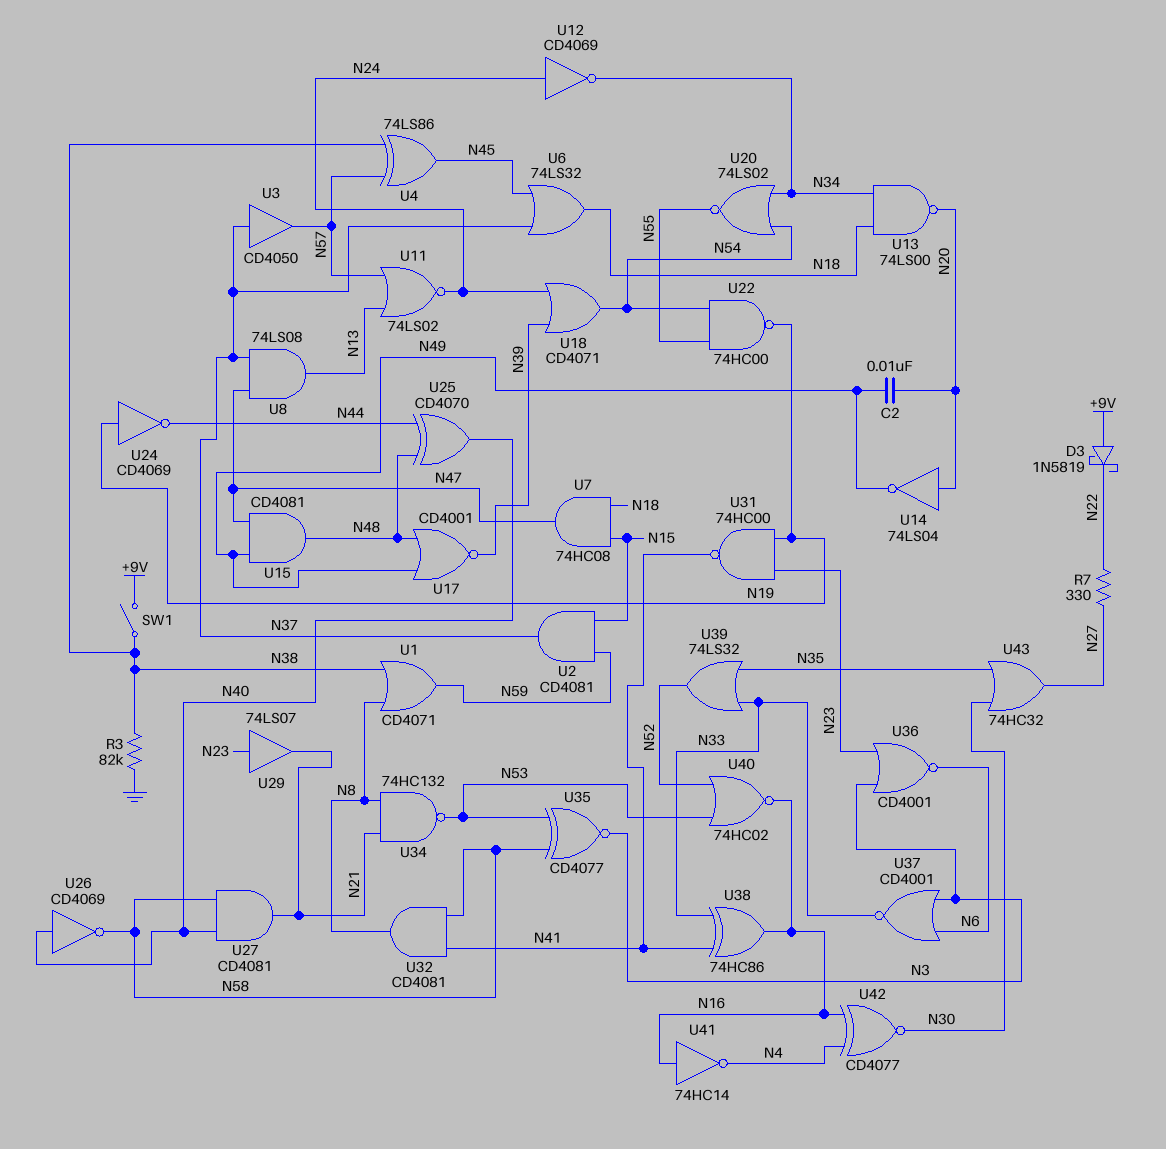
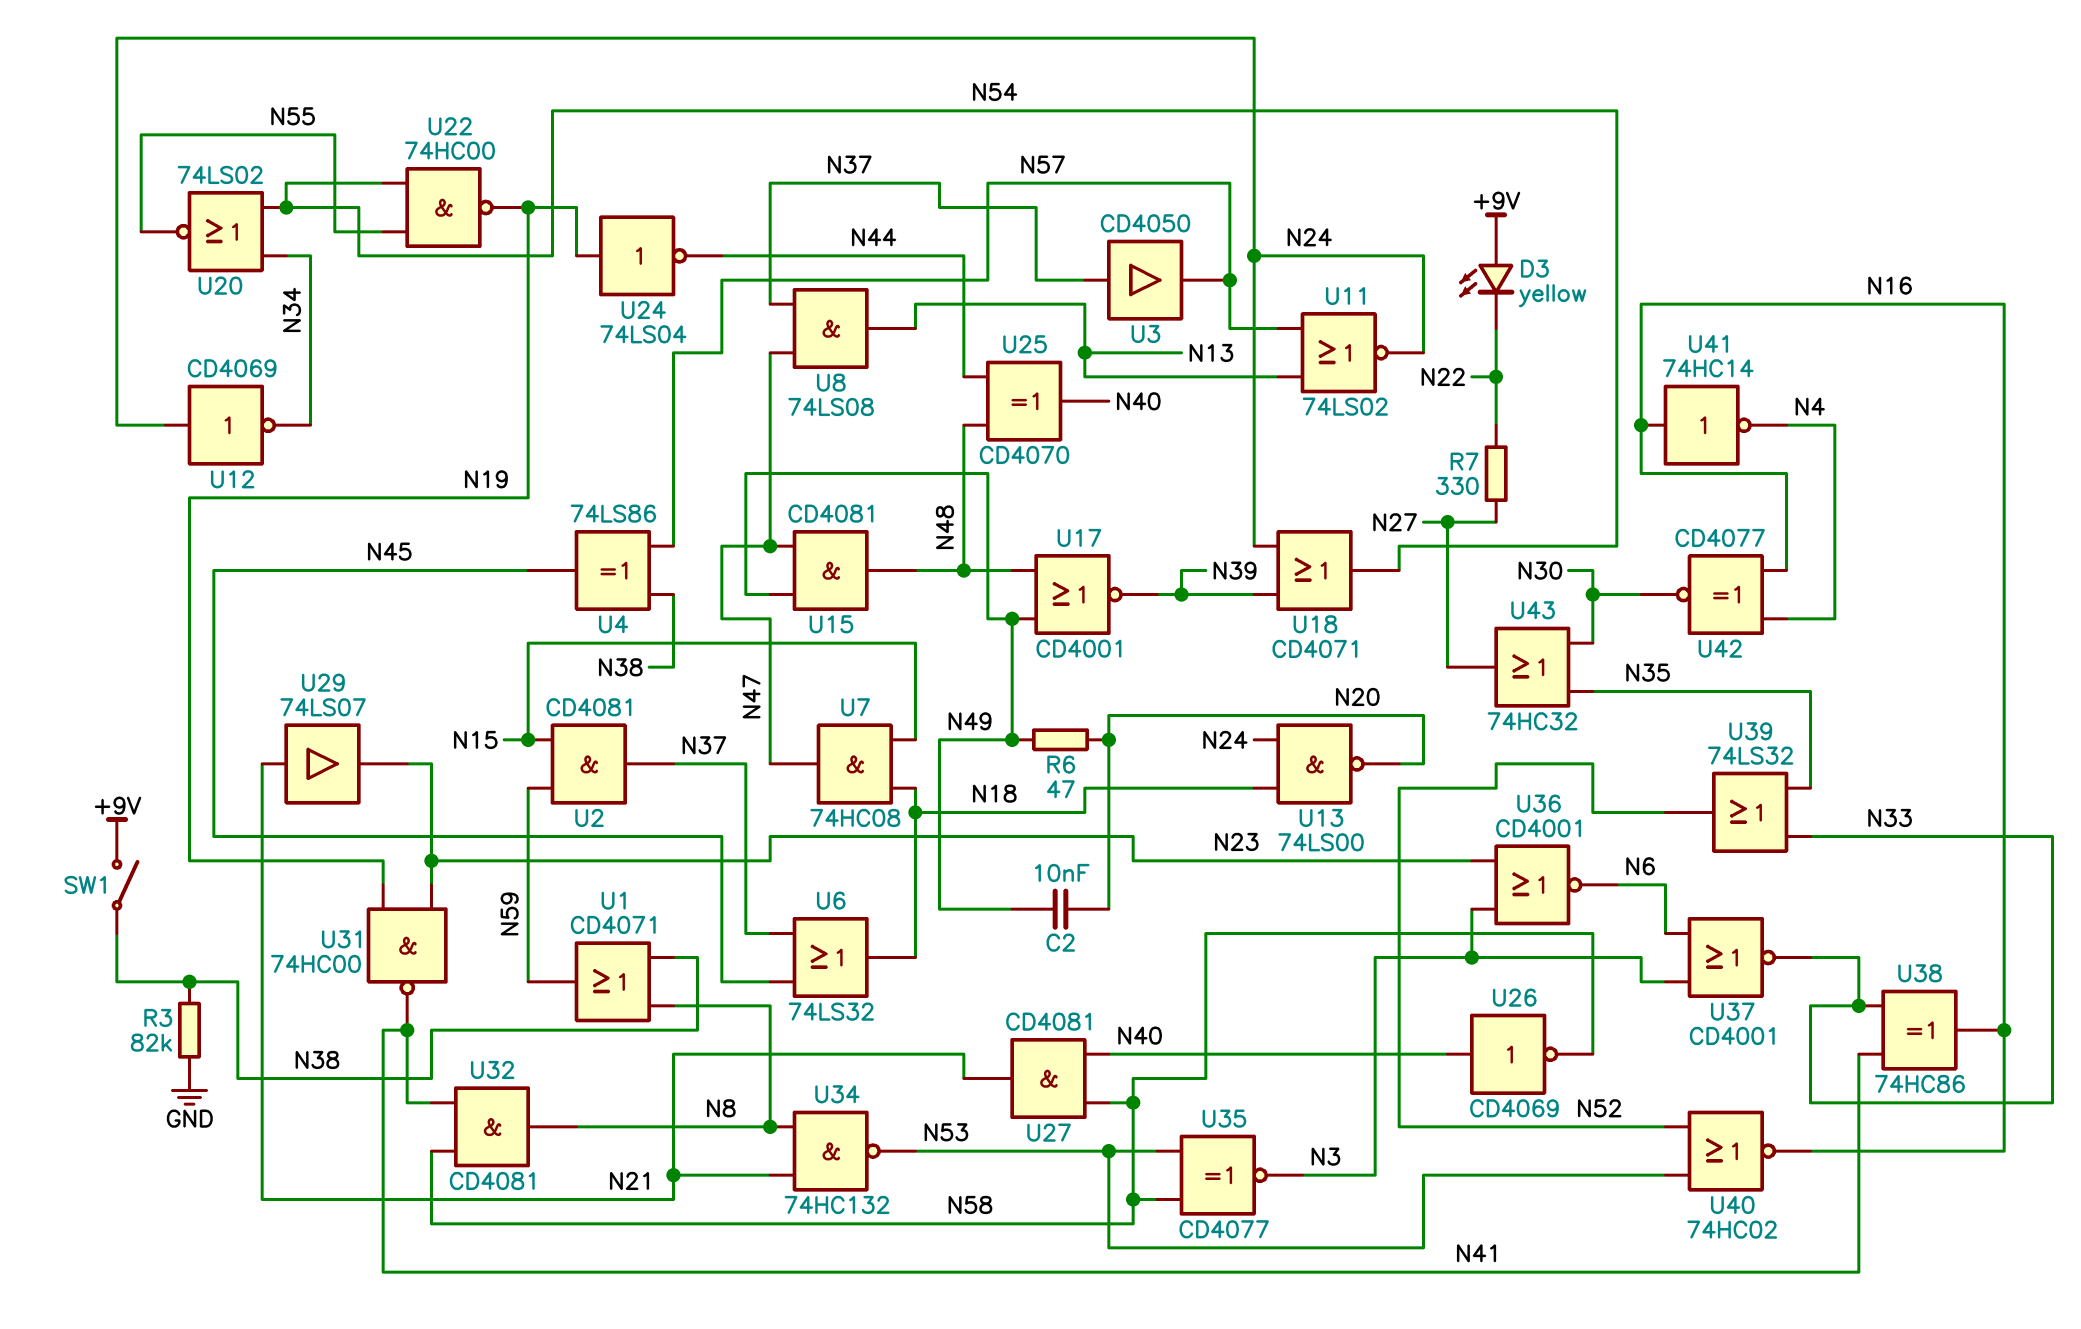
D3: schottky 1N5819 (A +9V, K N22) -> LED yellow (A +9V, K N22)
R6: none -> 47 (N20, N49)
U13: NAND 74LS00 (in N18, in N34, out N20) -> NAND 74LS00 (in N18, in N24, out N20)
U14: NOT 74LS04 (in N20, out N49) -> none
U24: NOT CD4069 (in N19, out N44) -> NOT 74LS04 (in N19, out N44)
U29: buffer 74LS07 (in N23, out N21) -> buffer 74LS07 (in N21, out N23)

